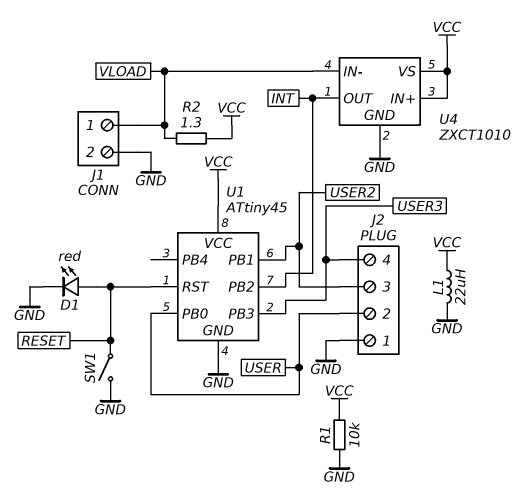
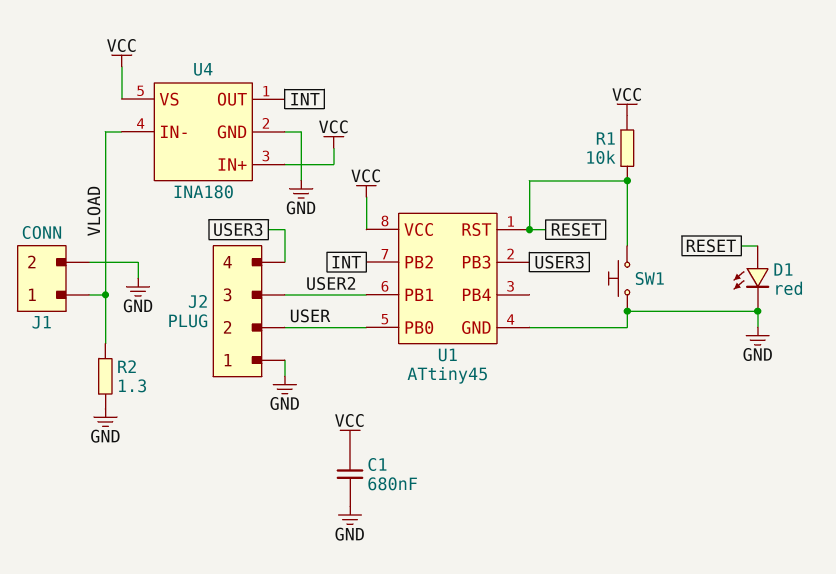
C1: none -> 680nF (GND, VCC)
L1: 22uH (GND, VCC) -> none
R1: 10k (GND, VCC) -> 10k (RESET, VCC)
R2: 1.3 (VCC, VLOAD) -> 1.3 (GND, VLOAD)
SW1: switch (GND, RESET) -> button (GND, RESET)
U4: ZXCT1010 -> INA180

